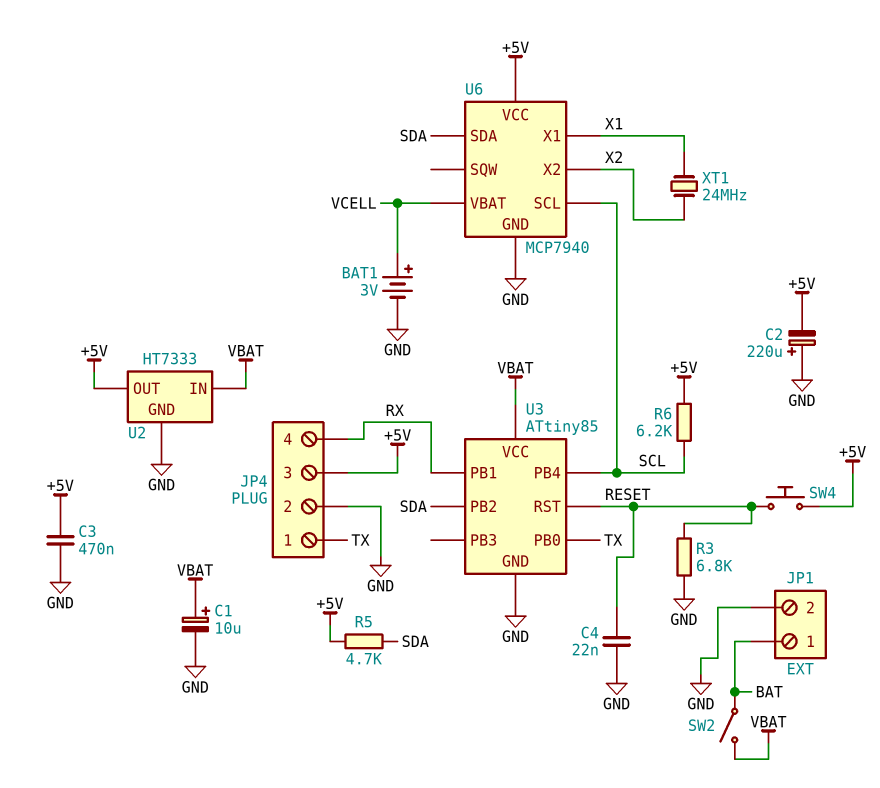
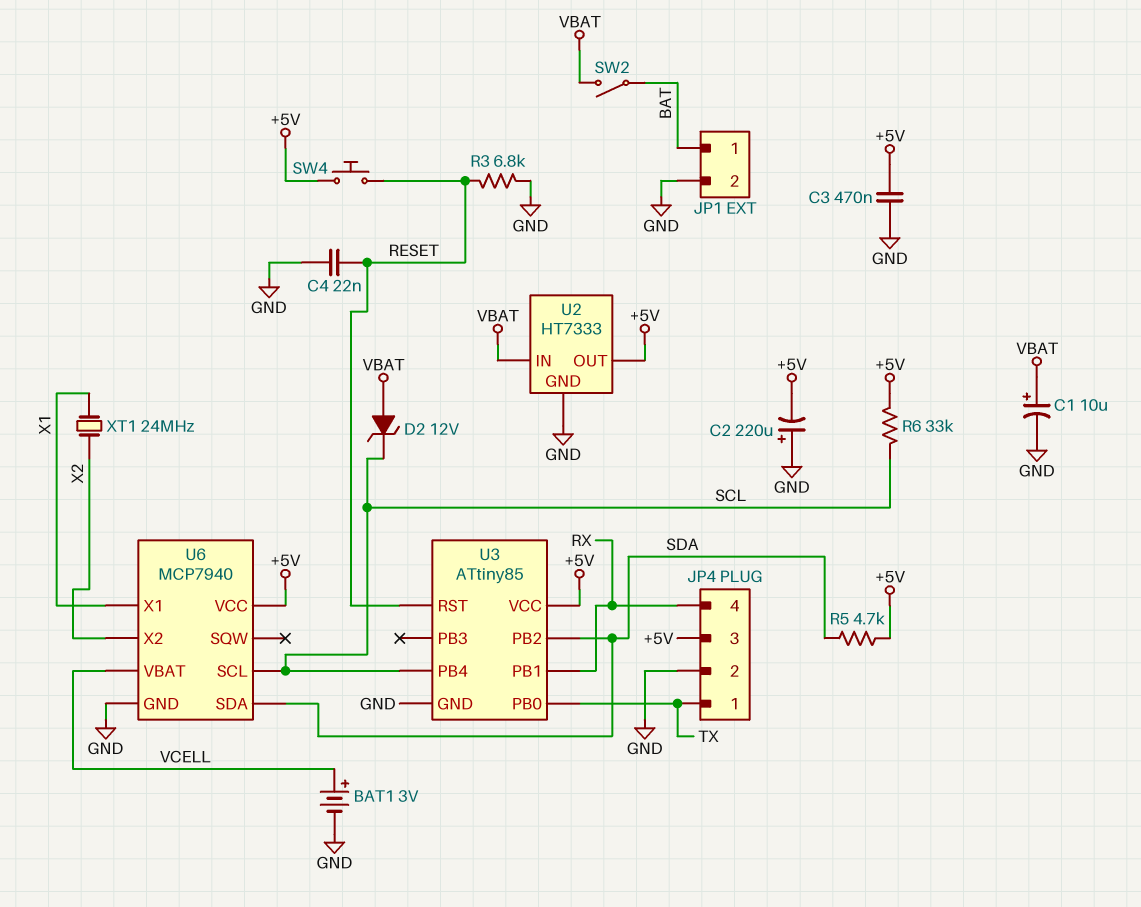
D2: none -> zener 12V (A VBAT, K SCL)
R6: 6.2k (+5V, SCL) -> 33k (+5V, SCL)
U3 pin VCC: VBAT -> +5V

